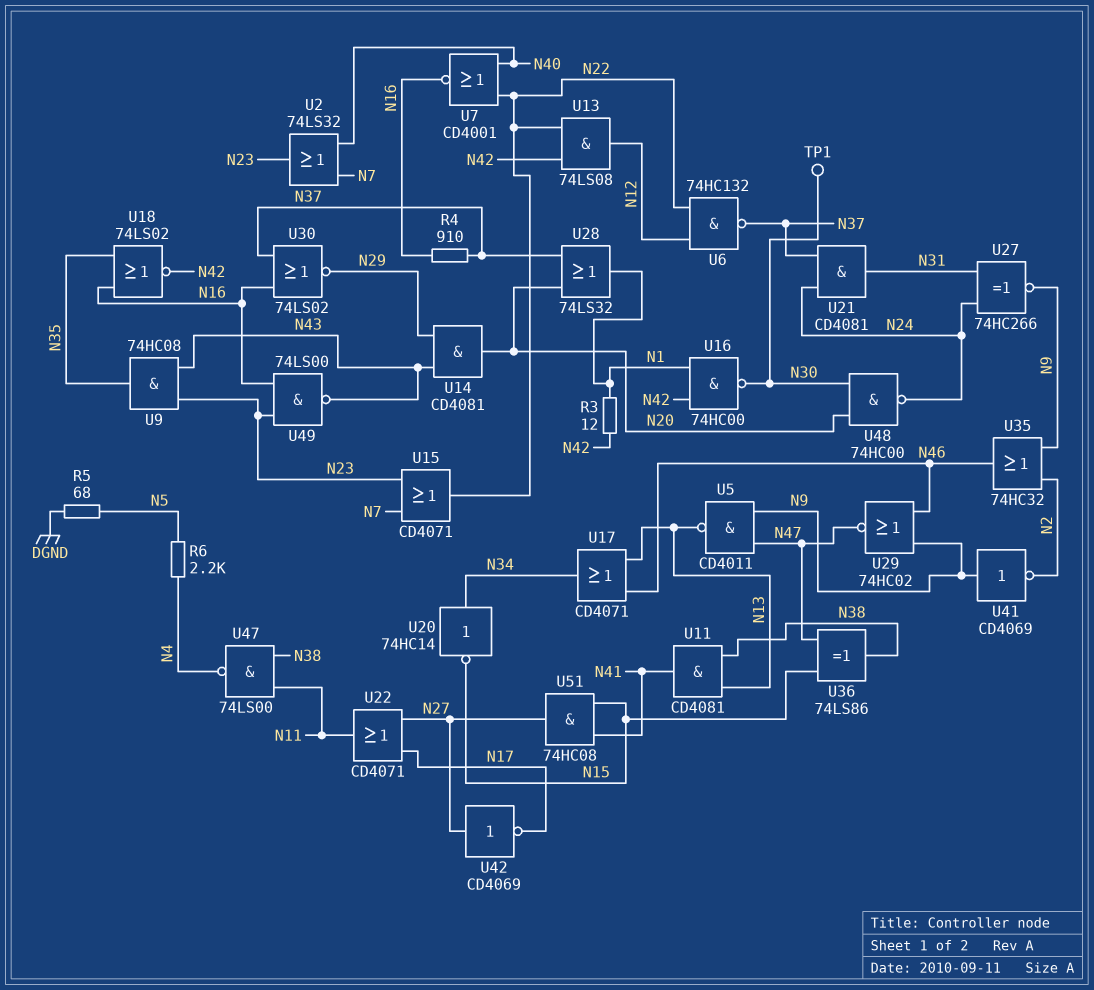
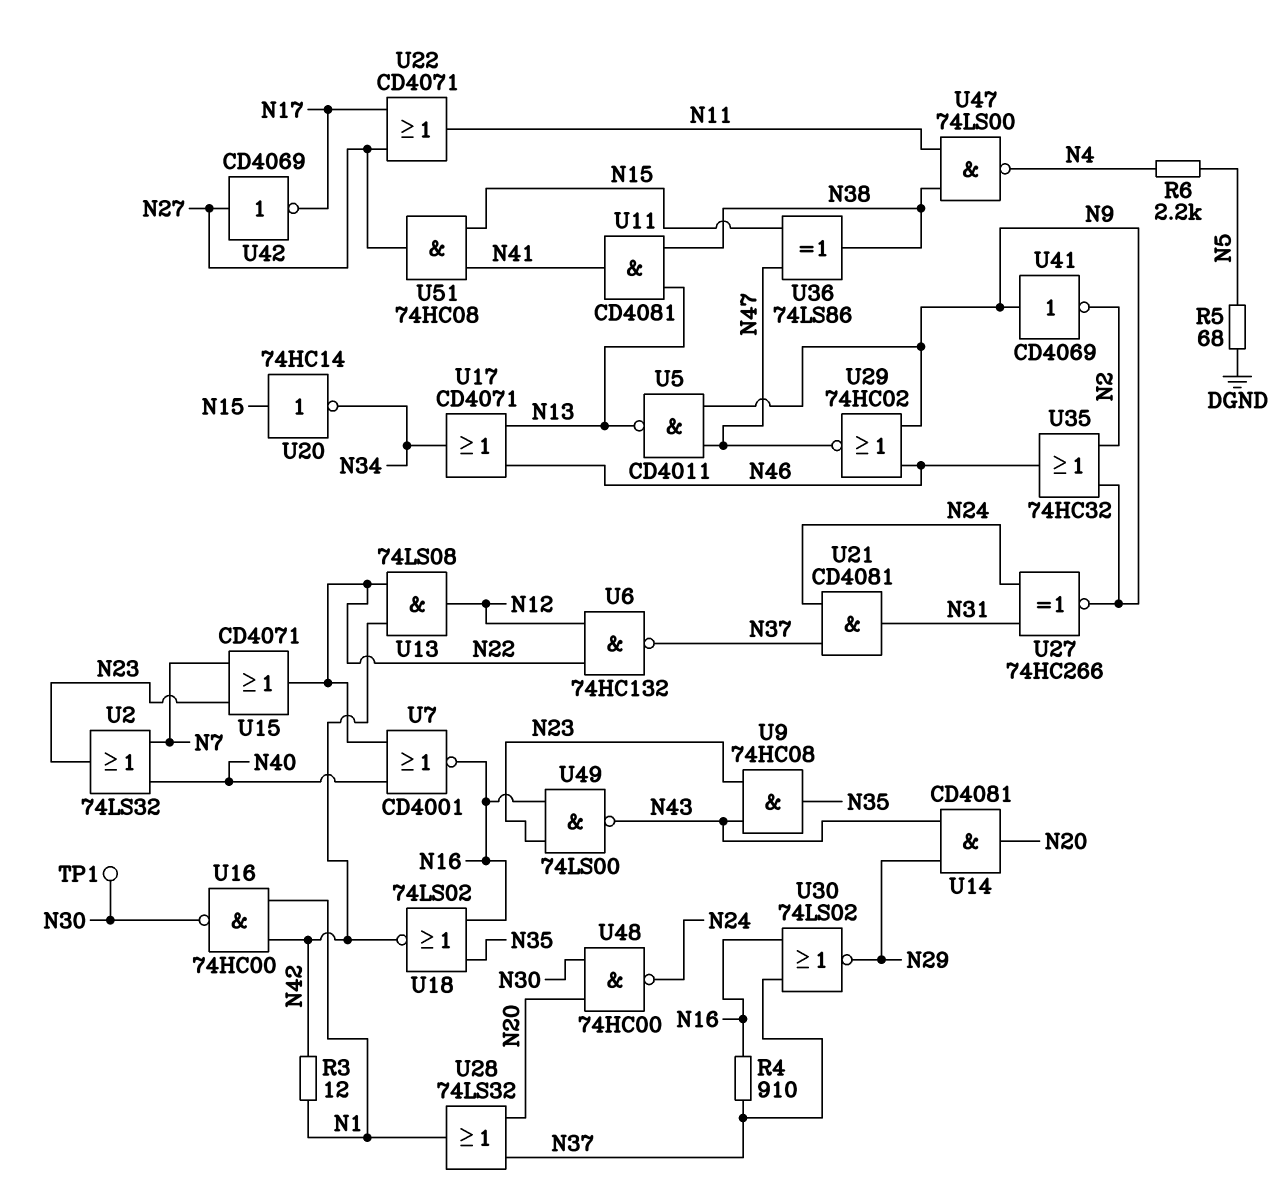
U20: NOT 74HC14 (in N34, out N15) -> NOT 74HC14 (in N15, out N34)

